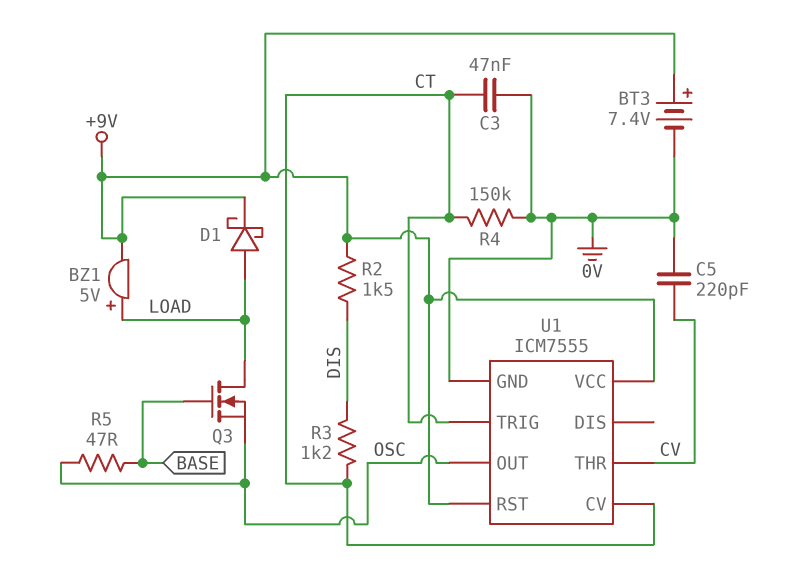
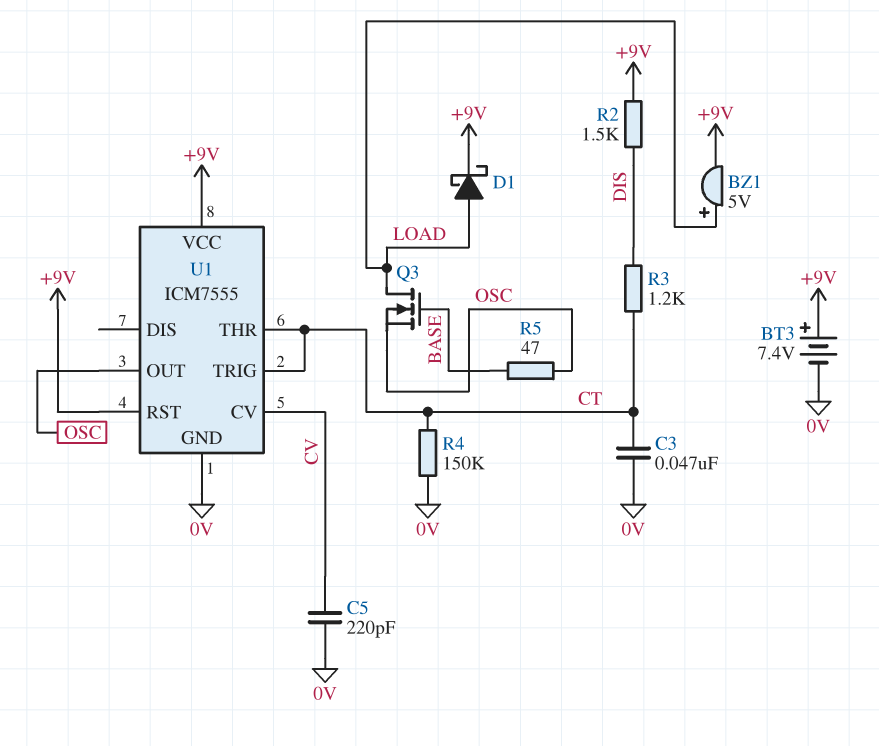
U1 pin CV: CT -> CV
U1 pin THR: CV -> CT

